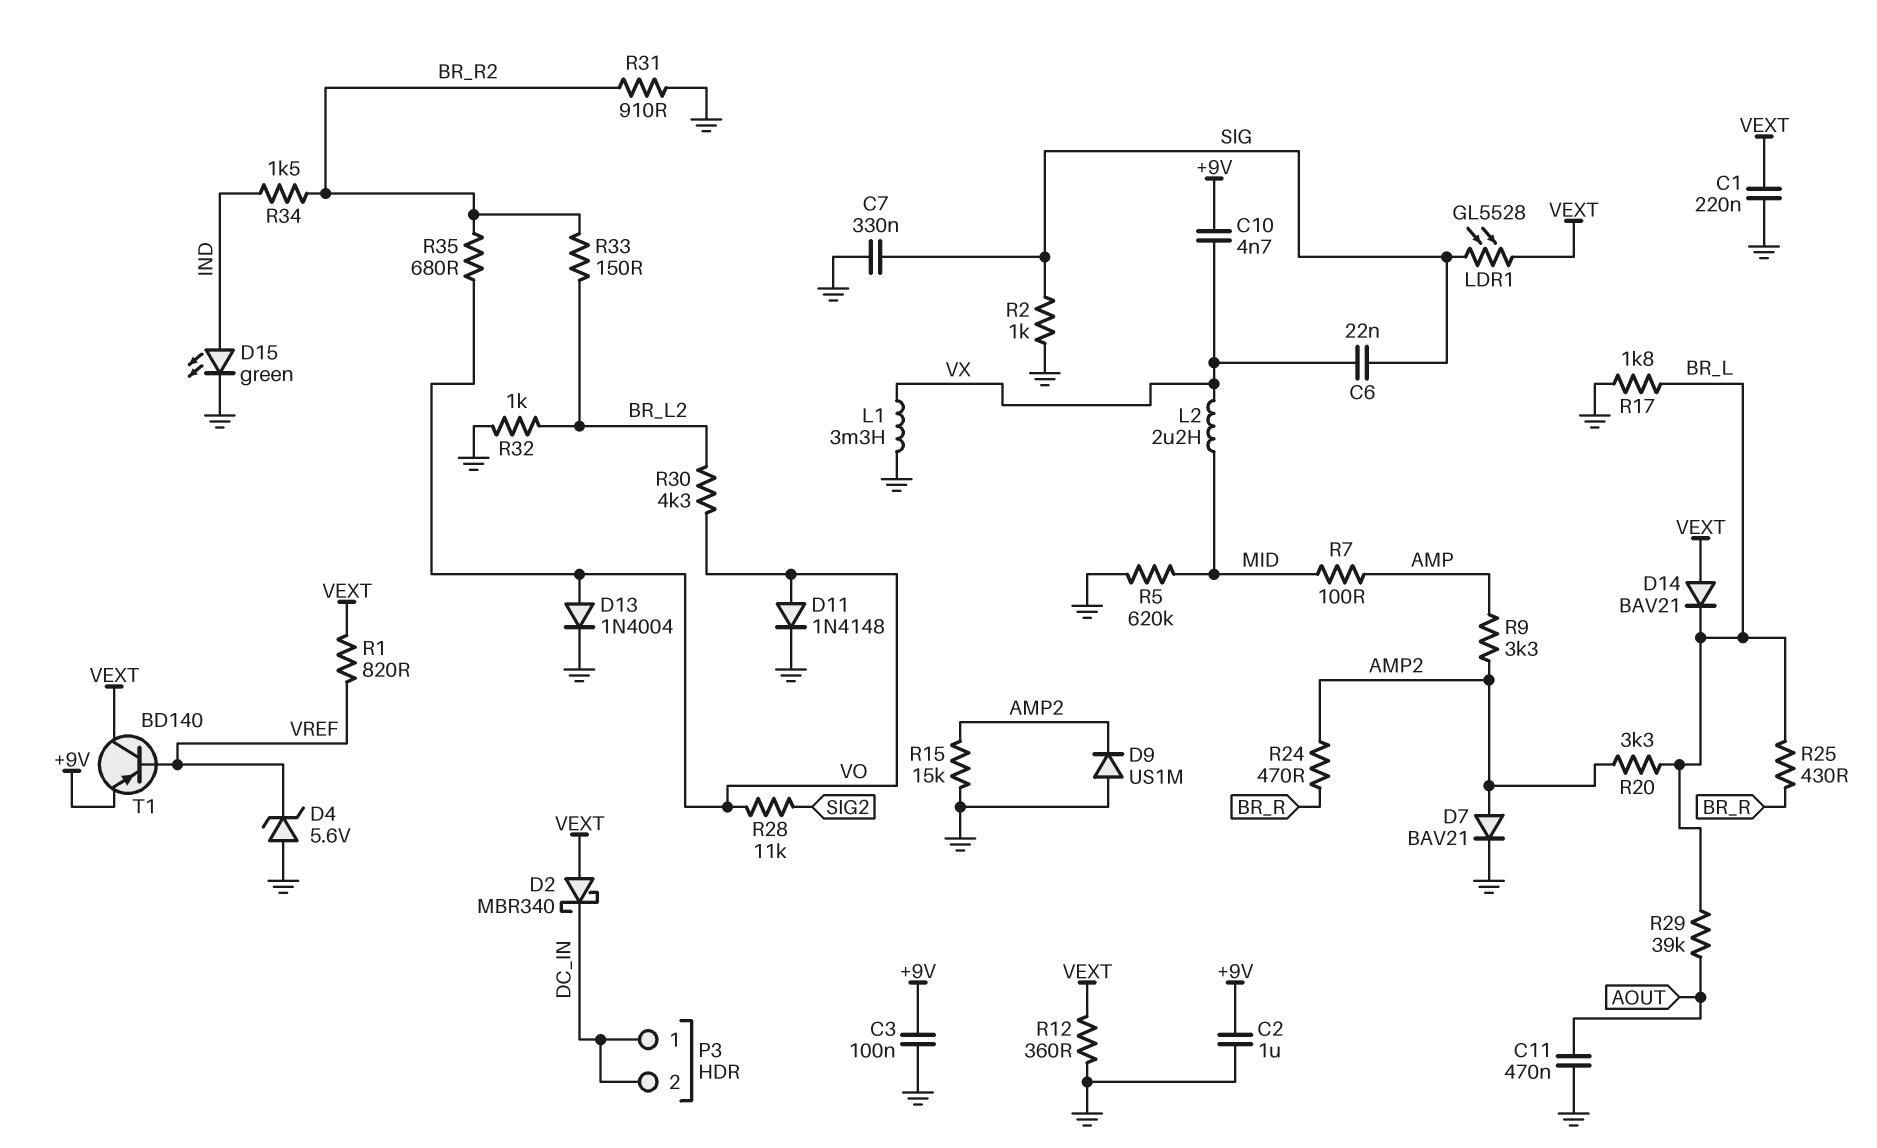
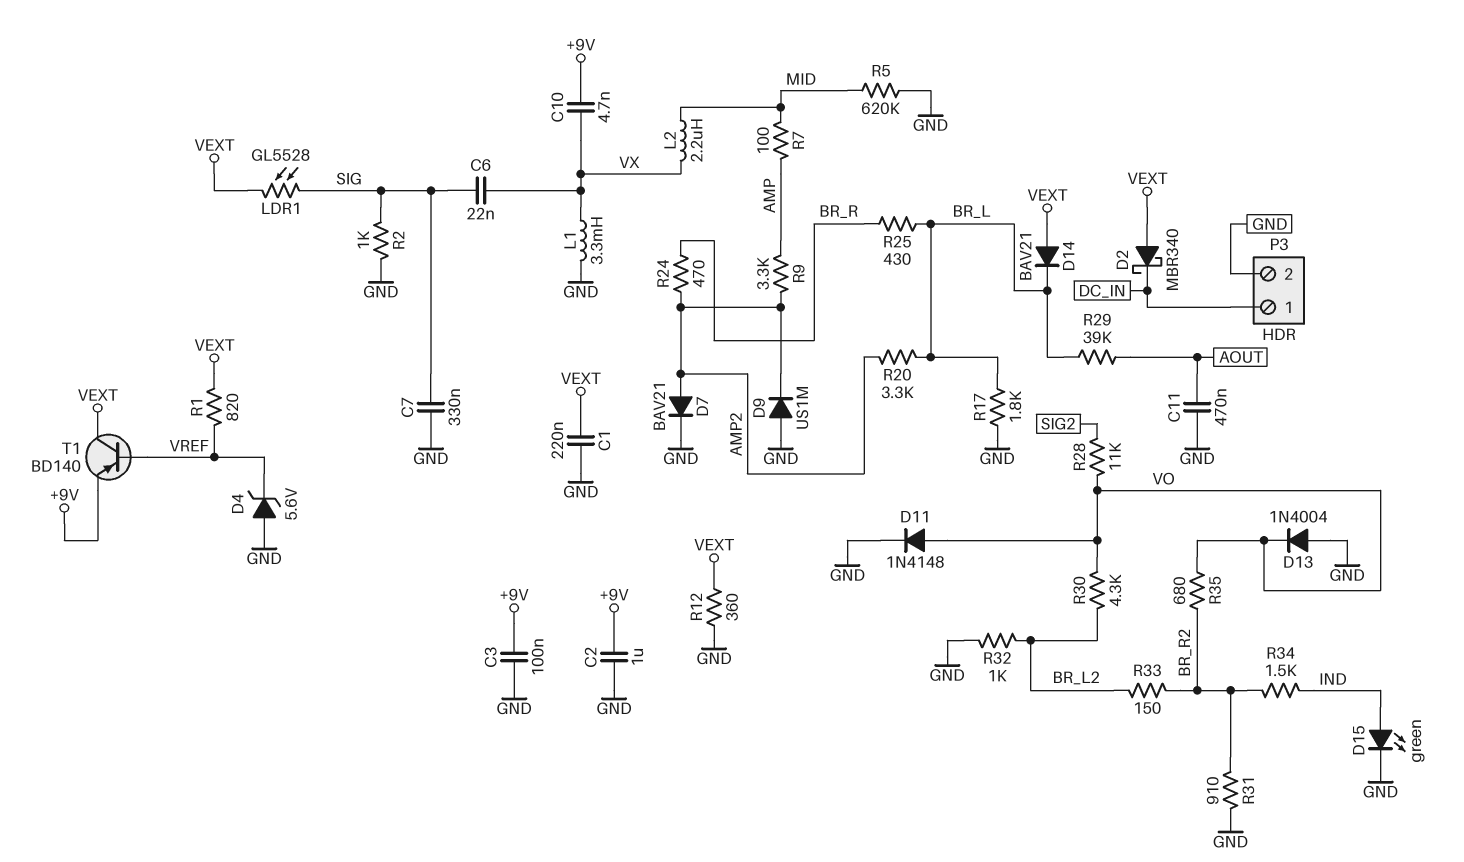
D13: diode 1N4004 (A VO, K GND) -> diode 1N4004 (A GND, K VO)
P3 pin 2: DC_IN -> GND
R15: 15k (AMP2, GND) -> none

